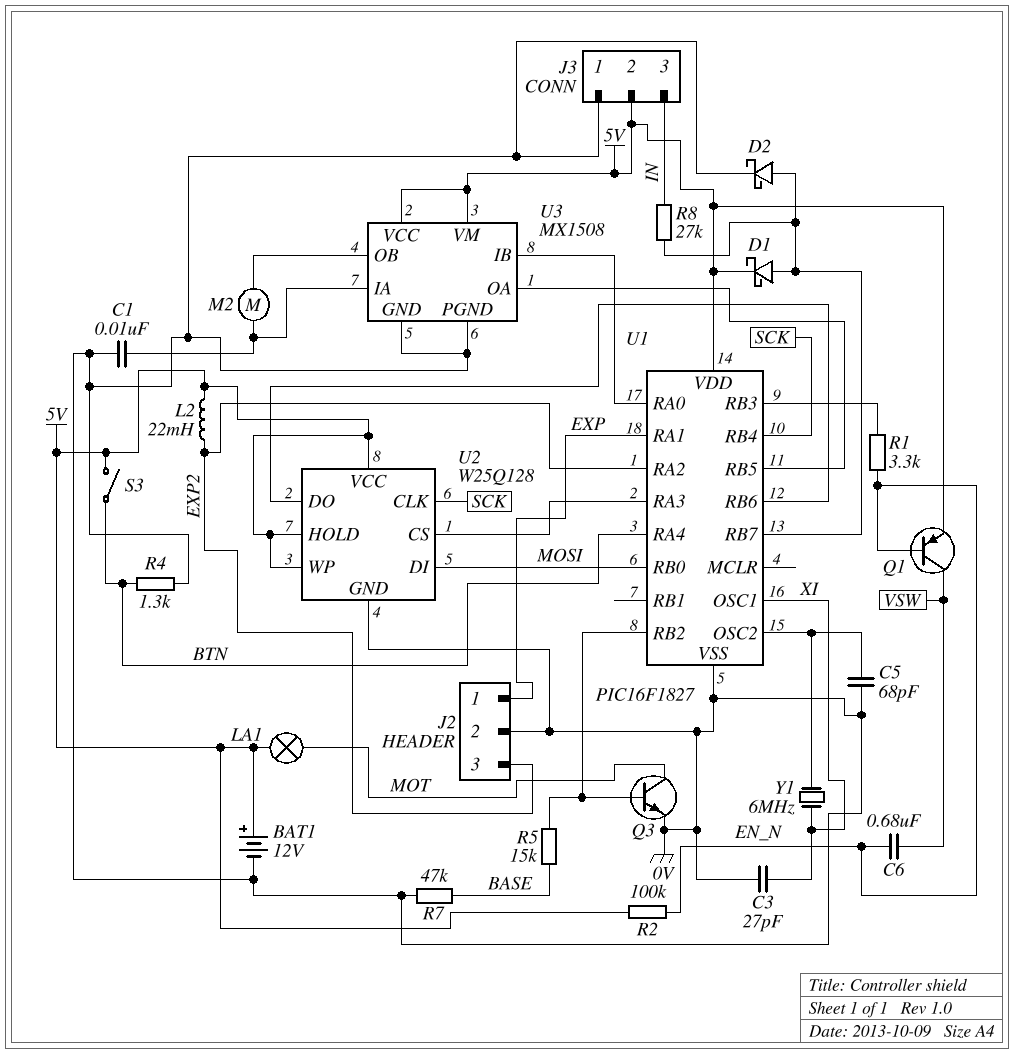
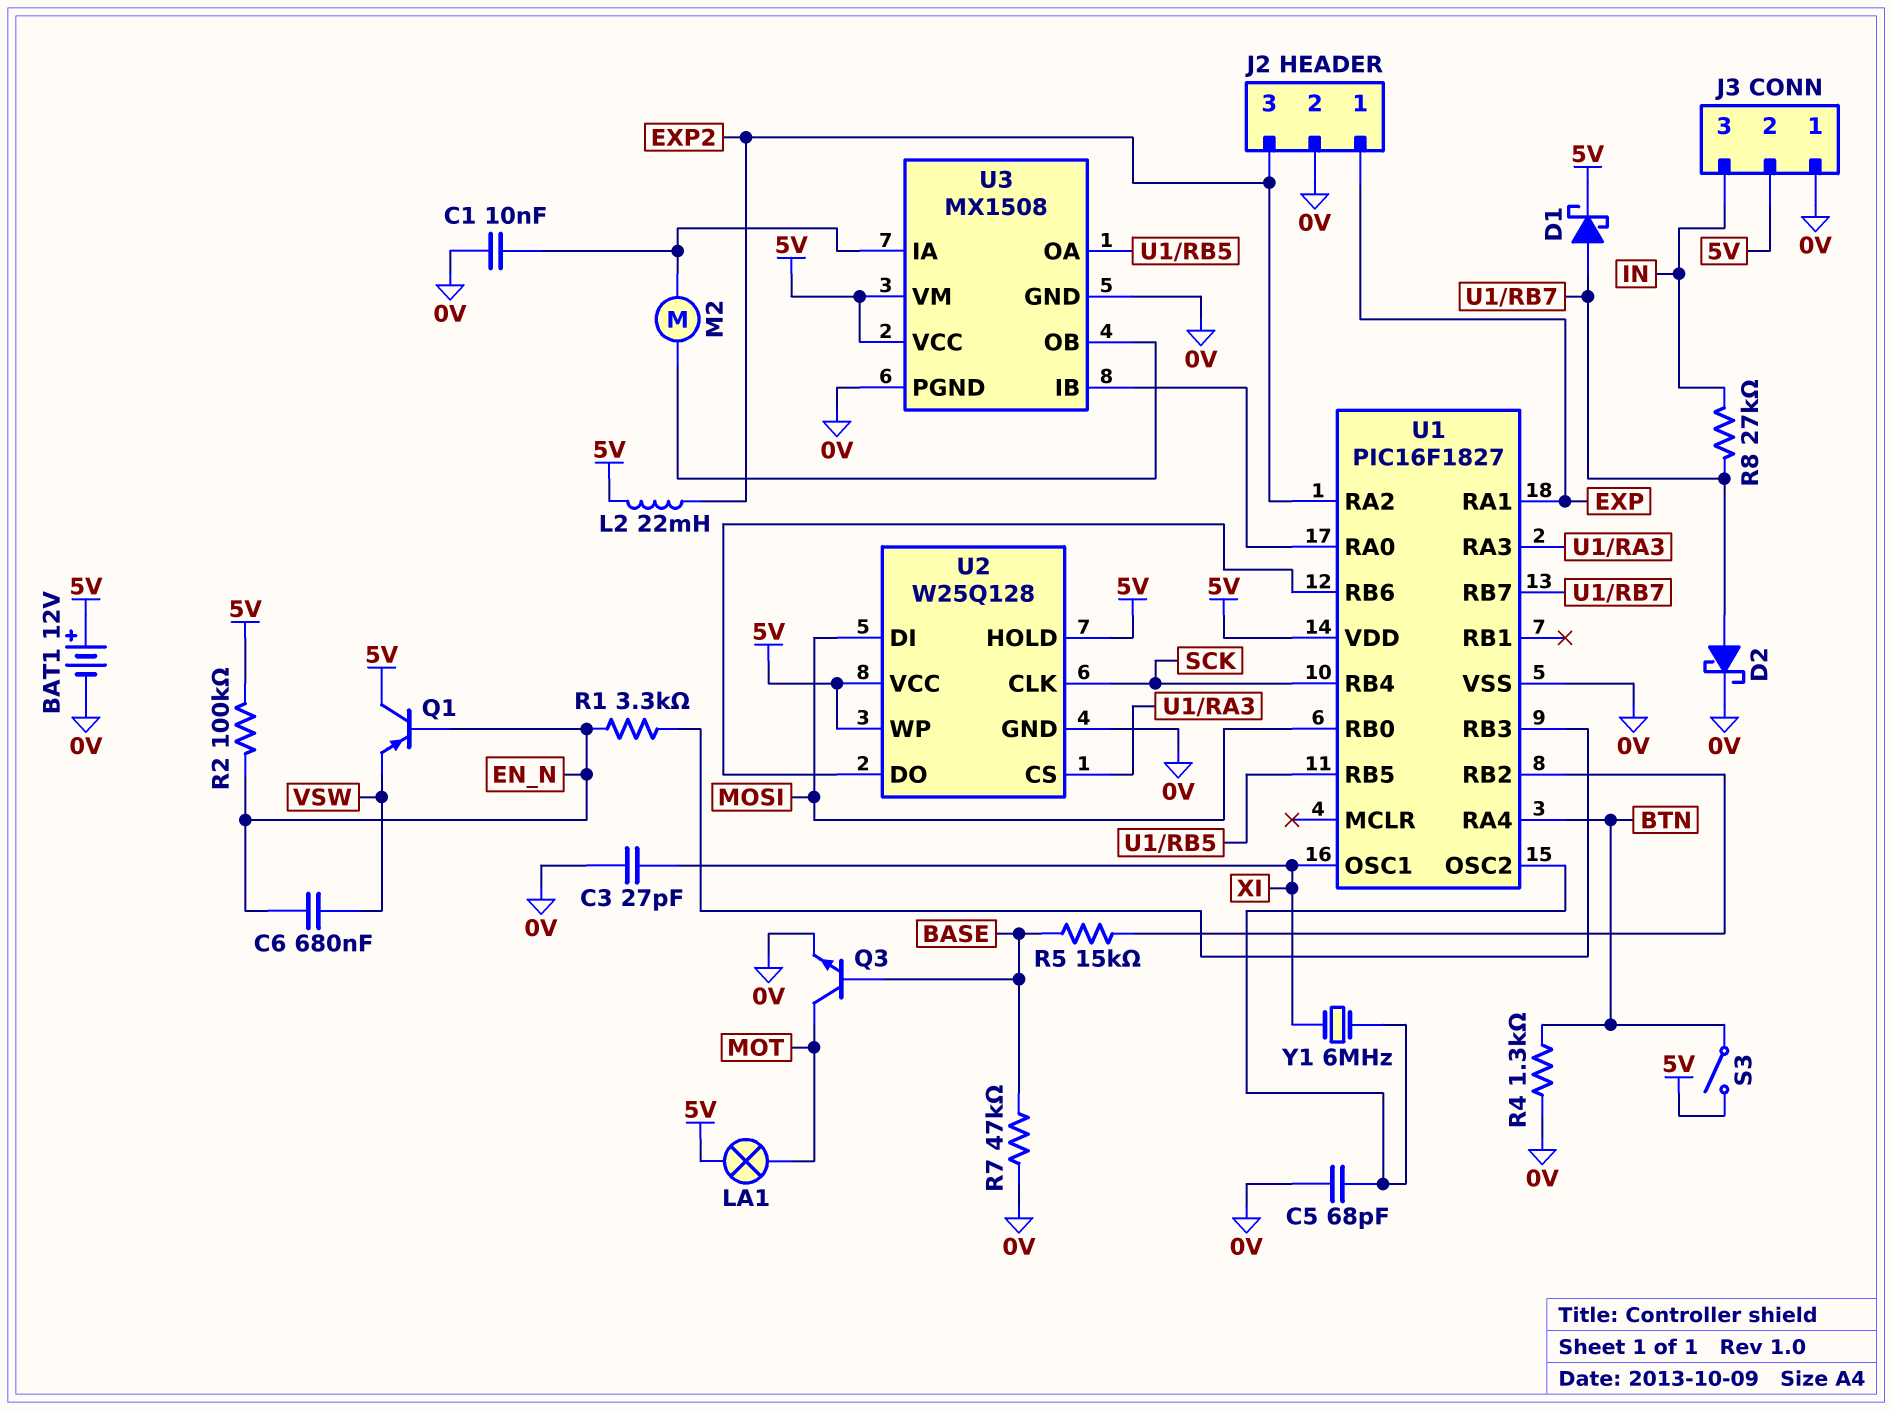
Q1: PNP (B EN_N, C VSW, E 5V) -> PNP (B EN_N, C 5V, E VSW)
Q3: NPN (B U1/RB2, C MOT, E 0V) -> NPN (B BASE, C MOT, E 0V)

